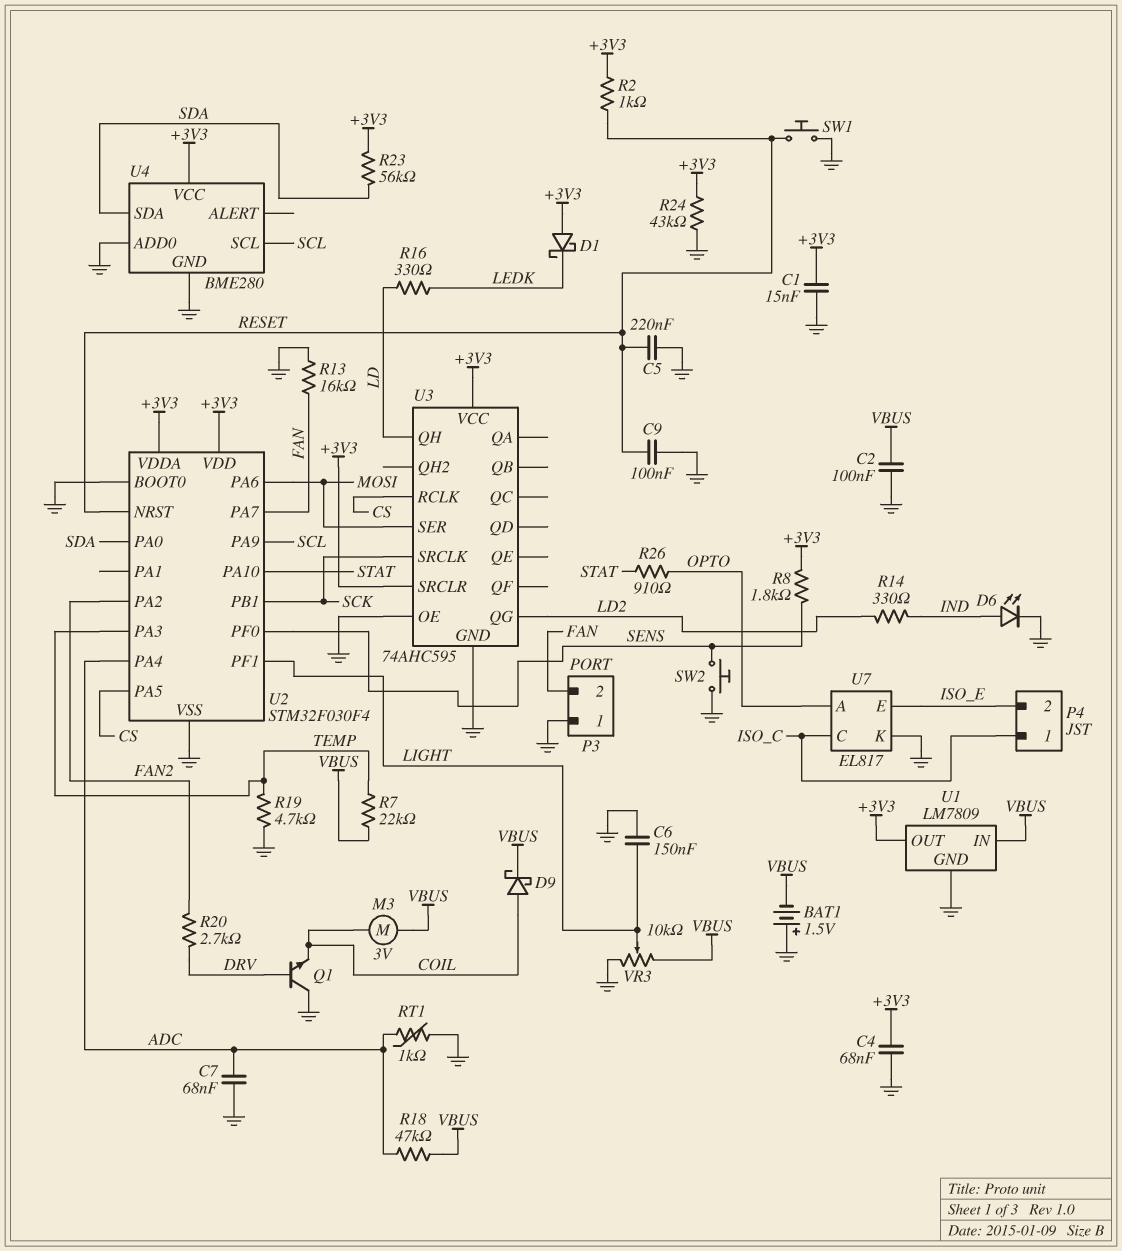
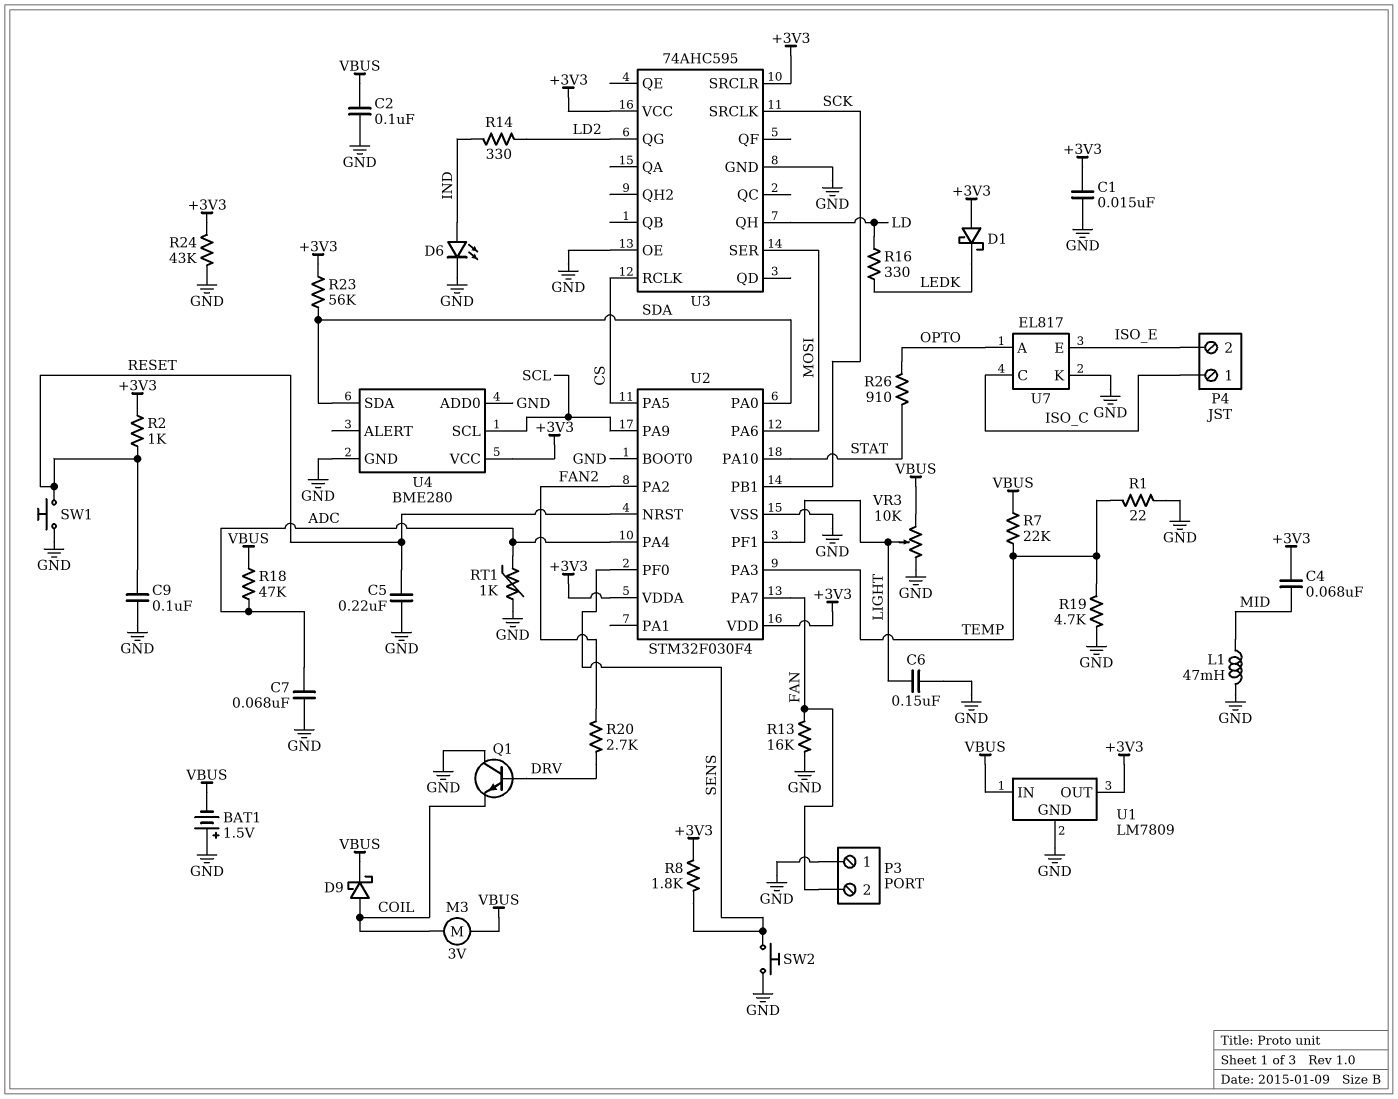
C4: 68nF (+3V3, GND) -> 68nF (+3V3, MID)
L1: none -> 47mH (GND, MID)
R1: none -> 22 (GND, TEMP)

